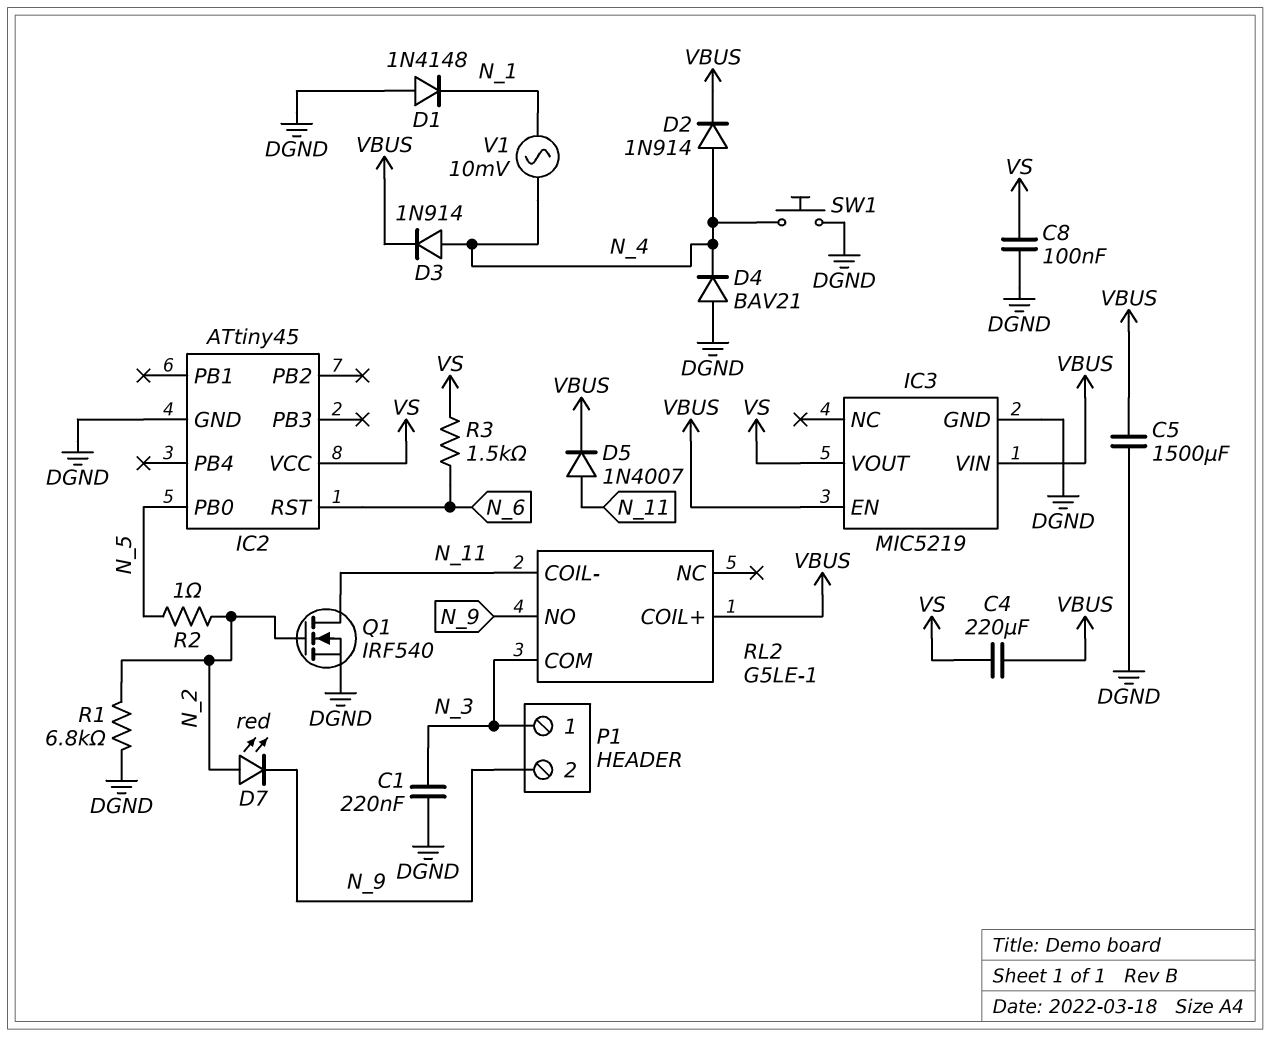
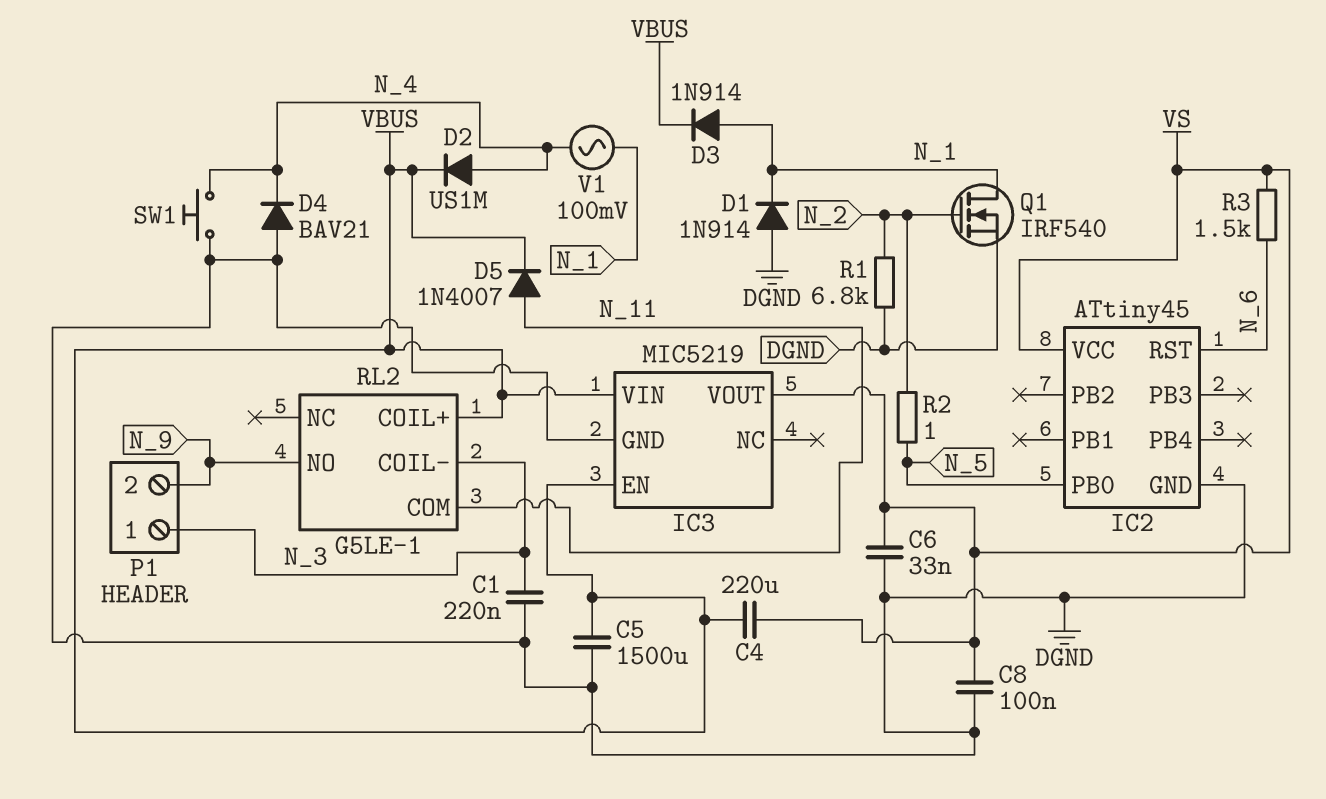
C6: none -> 33nF (DGND, VS)
D1: diode 1N4148 (A DGND, K N_1) -> diode 1N914 (A DGND, K N_1)
D2: diode 1N914 (A N_4, K VBUS) -> diode US1M (A N_4, K VBUS)
D3: diode 1N914 (A N_4, K VBUS) -> diode 1N914 (A N_1, K VBUS)
D7: LED red (A N_2, K N_9) -> none
Q1: NMOS IRF540 (G N_2, D N_11, S DGND) -> NMOS IRF540 (G N_2, D N_1, S DGND)
RL2 pin COIL-: N_11 -> N_3
RL2 pin COM: N_3 -> N_11
V1: AC 10mV (N_1, N_4) -> AC 100mV (N_1, N_4)

